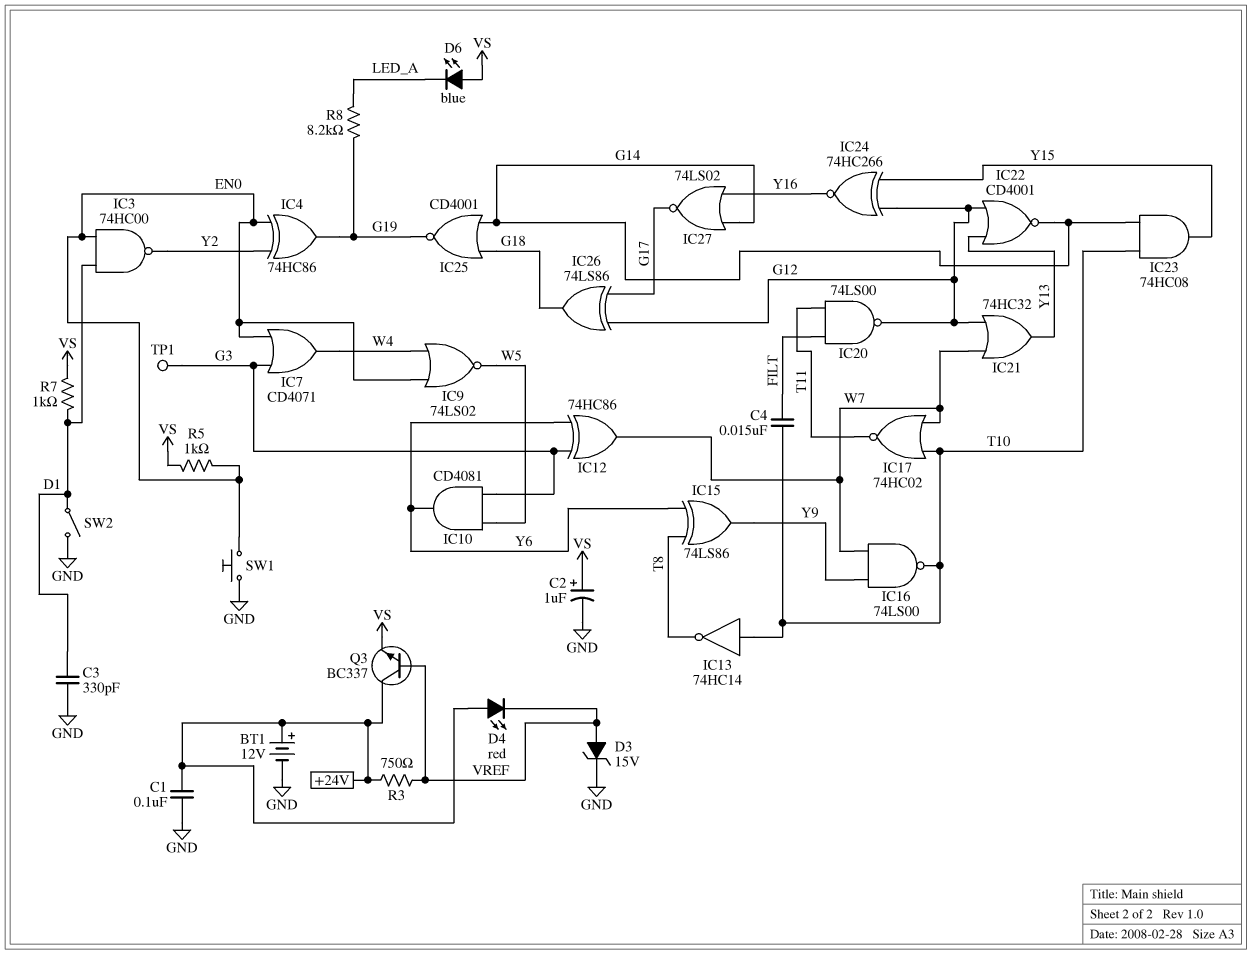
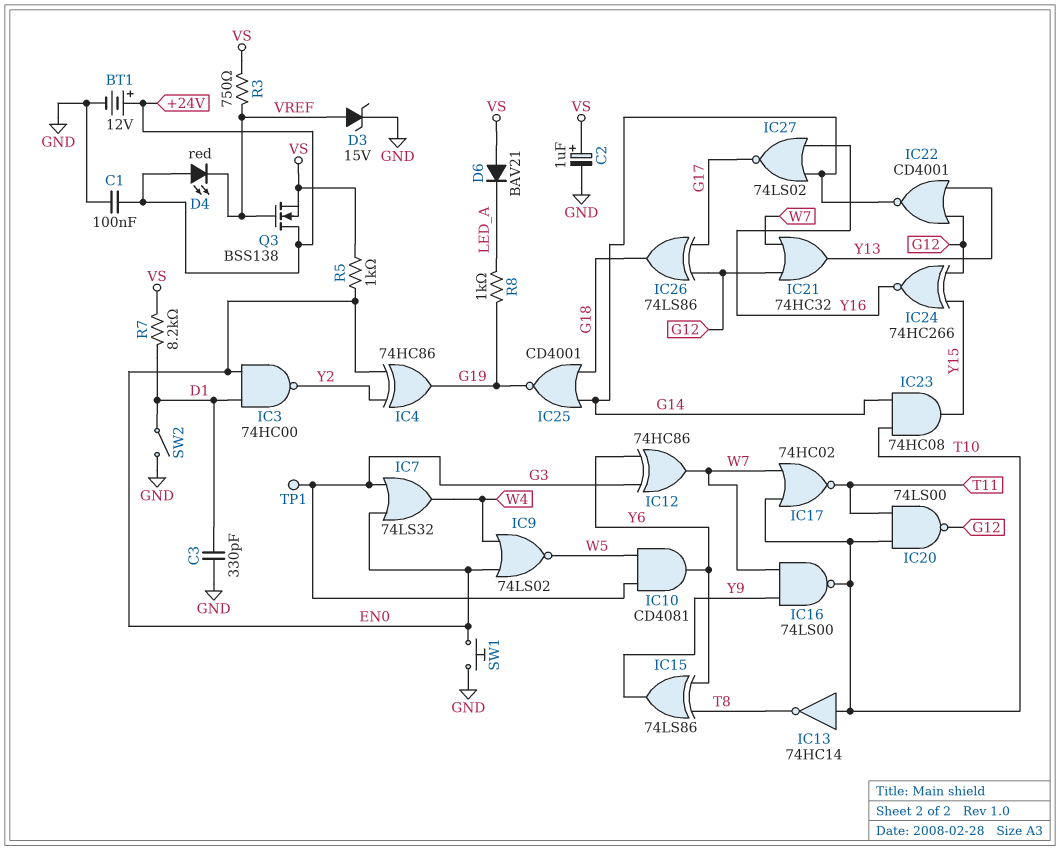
C4: 15nF (FILT, T10) -> none
D6: LED blue (A VS, K LED_A) -> diode BAV21 (A VS, K LED_A)
IC7: OR CD4071 (in EN0, in G3, out W4) -> OR 74LS32 (in EN0, in G3, out W4)
IC20: NAND 74LS00 (in FILT, in T11, out G12) -> NAND 74LS00 (in T10, in T11, out G12)
Q3: NPN BC337 (B VREF, C +24V, E VS) -> NMOS BSS138 (G VREF, D +24V, S VS)
R3: 750 (+24V, VREF) -> 750 (VREF, VS)
R7: 1k (D1, VS) -> 8.2k (D1, VS)
R8: 8.2k (G19, LED_A) -> 1k (G19, LED_A)

